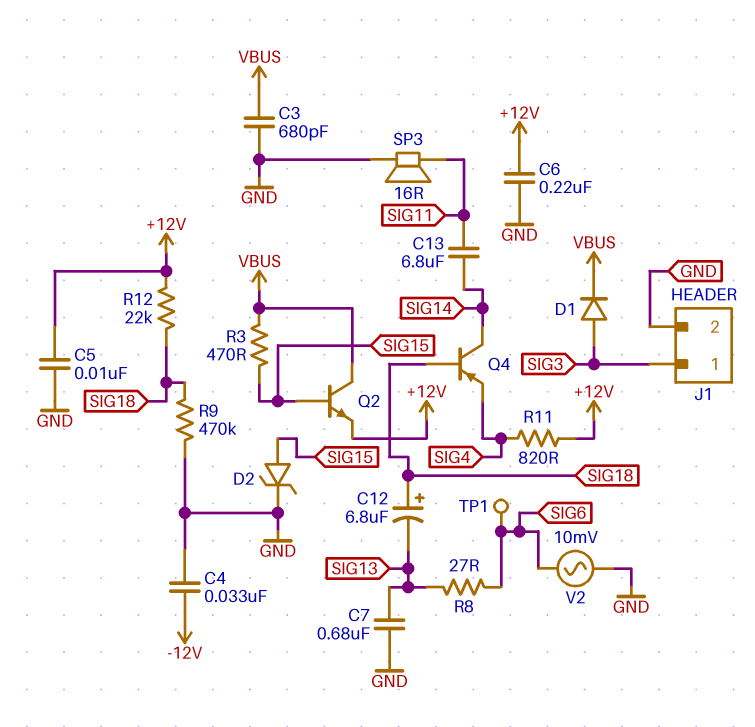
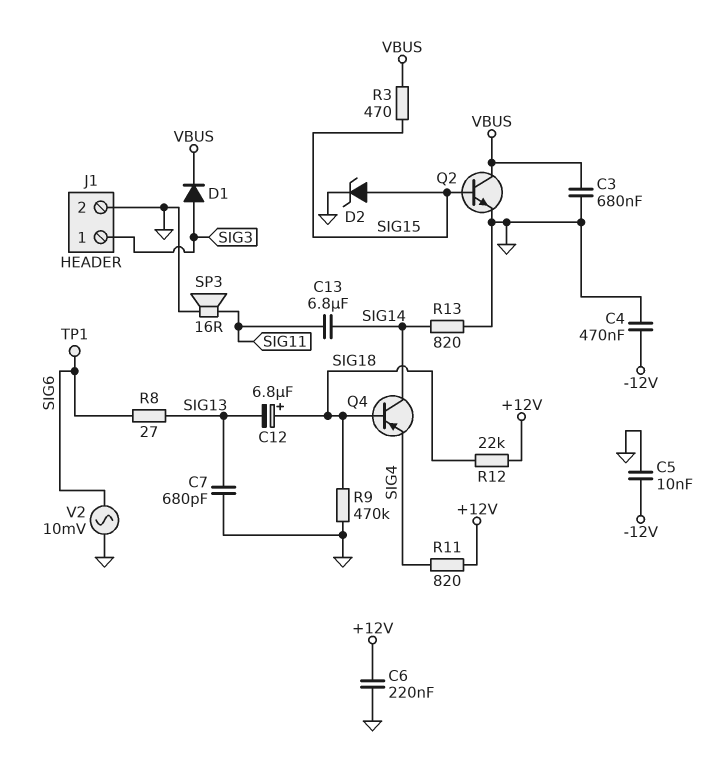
C3: 680pF (GND, VBUS) -> 680nF (GND, VBUS)
C4: 33nF (-12V, GND) -> 470nF (-12V, GND)
C5: 10nF (+12V, GND) -> 10nF (-12V, GND)
C7: 680nF (GND, SIG13) -> 680pF (GND, SIG13)
Q2: NPN (B SIG15, C VBUS, E +12V) -> NPN (B SIG15, C VBUS, E GND)
R13: none -> 820 (GND, SIG14)

